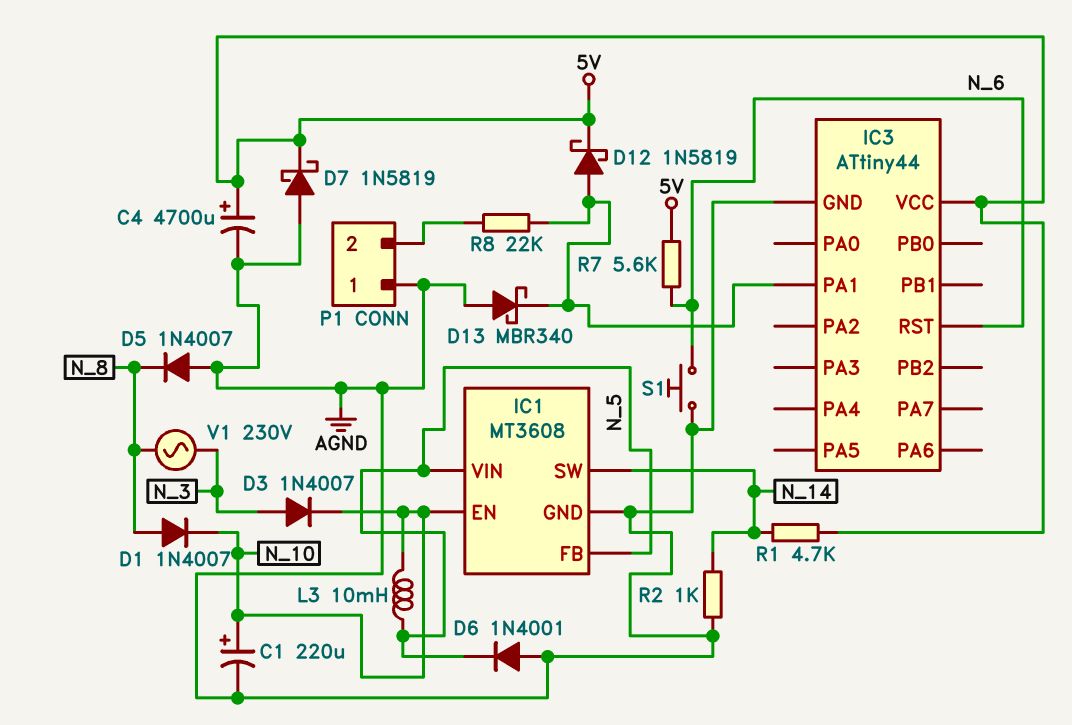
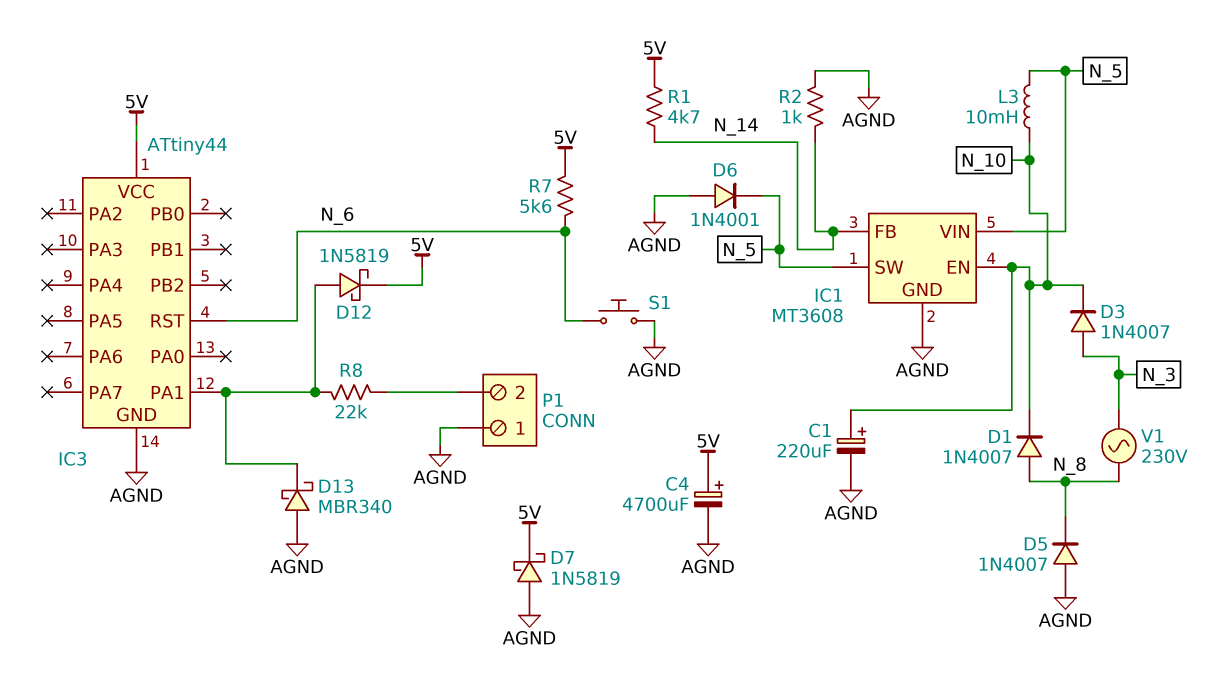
IC1 pin FB: N_5 -> N_14
IC1 pin SW: N_14 -> N_5

